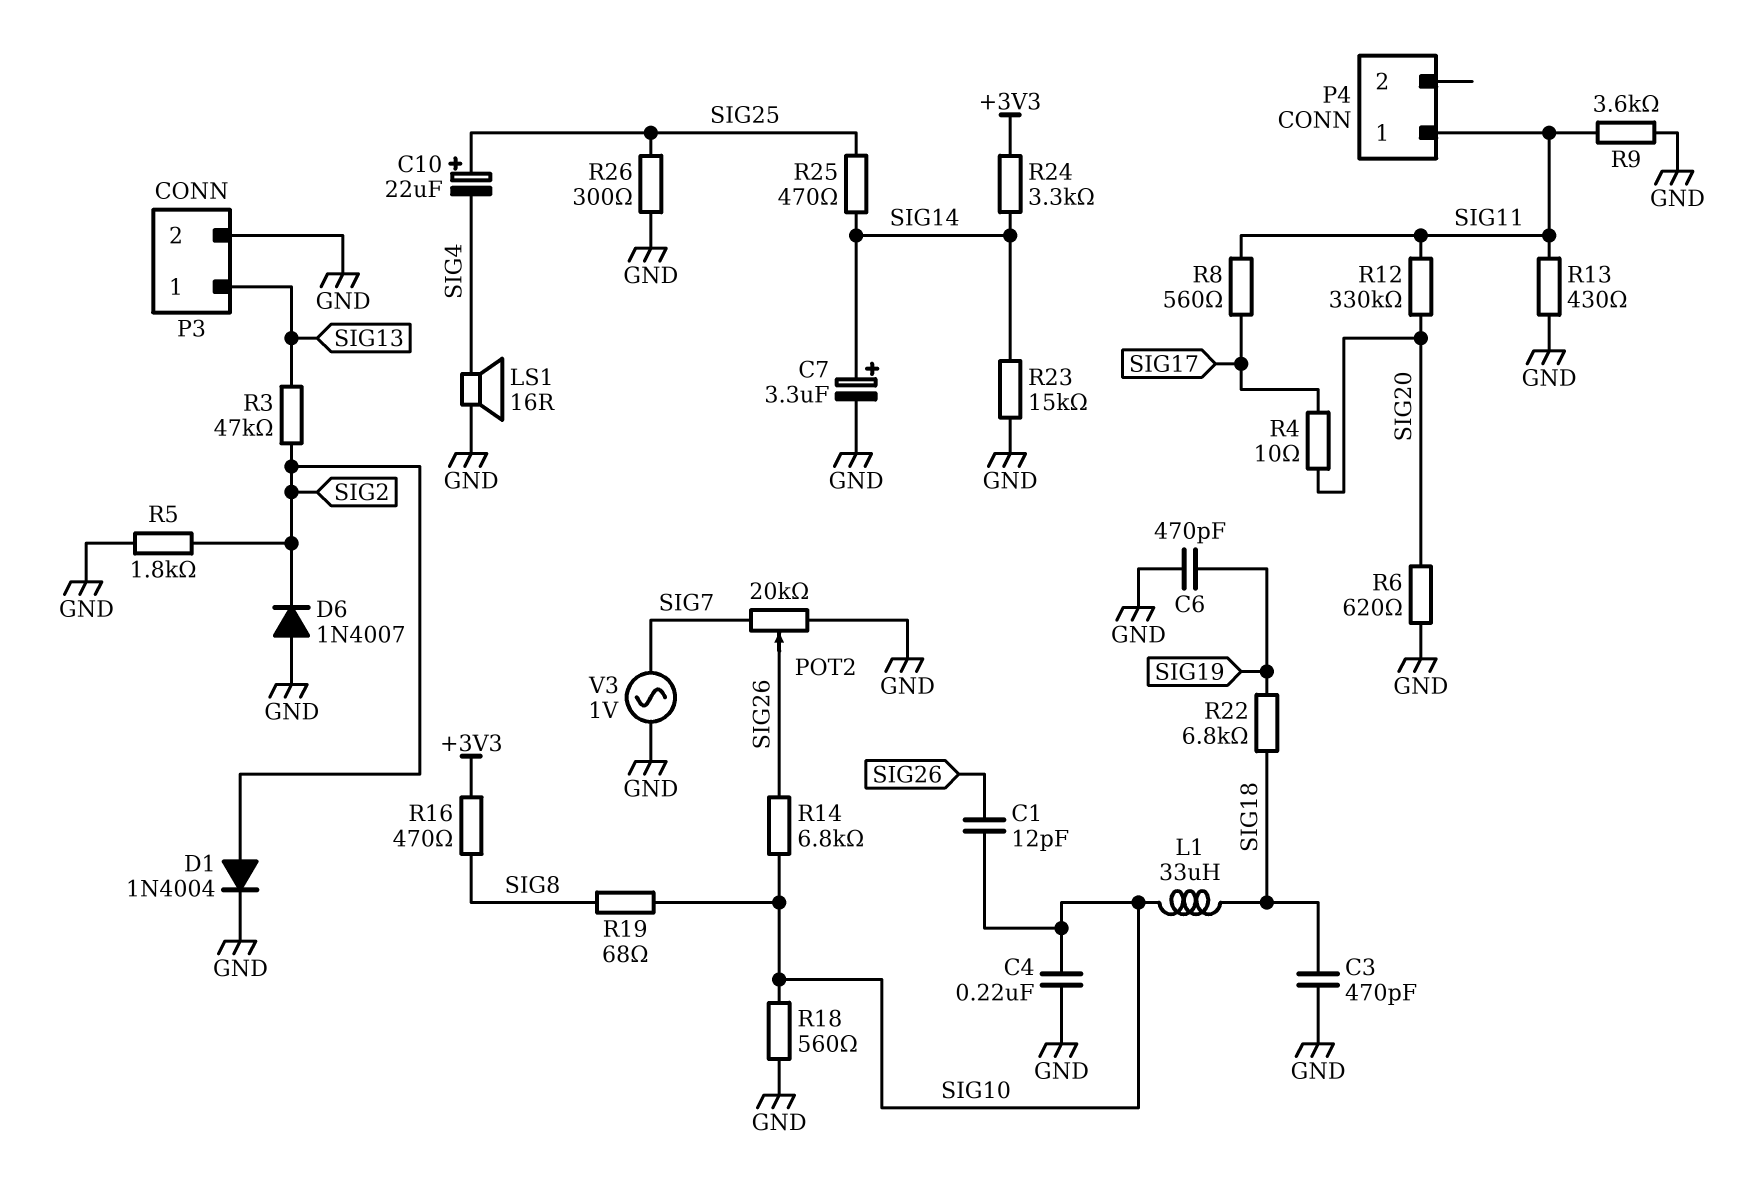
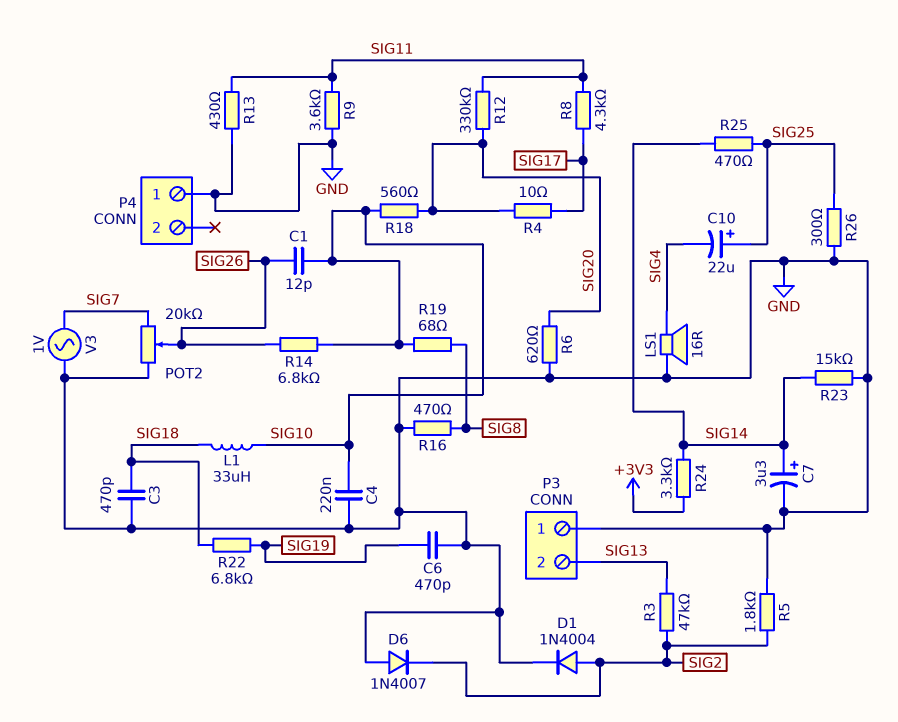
P3 pin 1: SIG13 -> GND
P3 pin 2: GND -> SIG13
P4 pin 1: SIG11 -> GND
R8: 560 (SIG11, SIG17) -> 4.3k (SIG11, SIG17)
R16: 470 (+3V3, SIG8) -> 470 (GND, SIG8)
R18: 560 (GND, SIG10) -> 560 (SIG10, SIG20)

